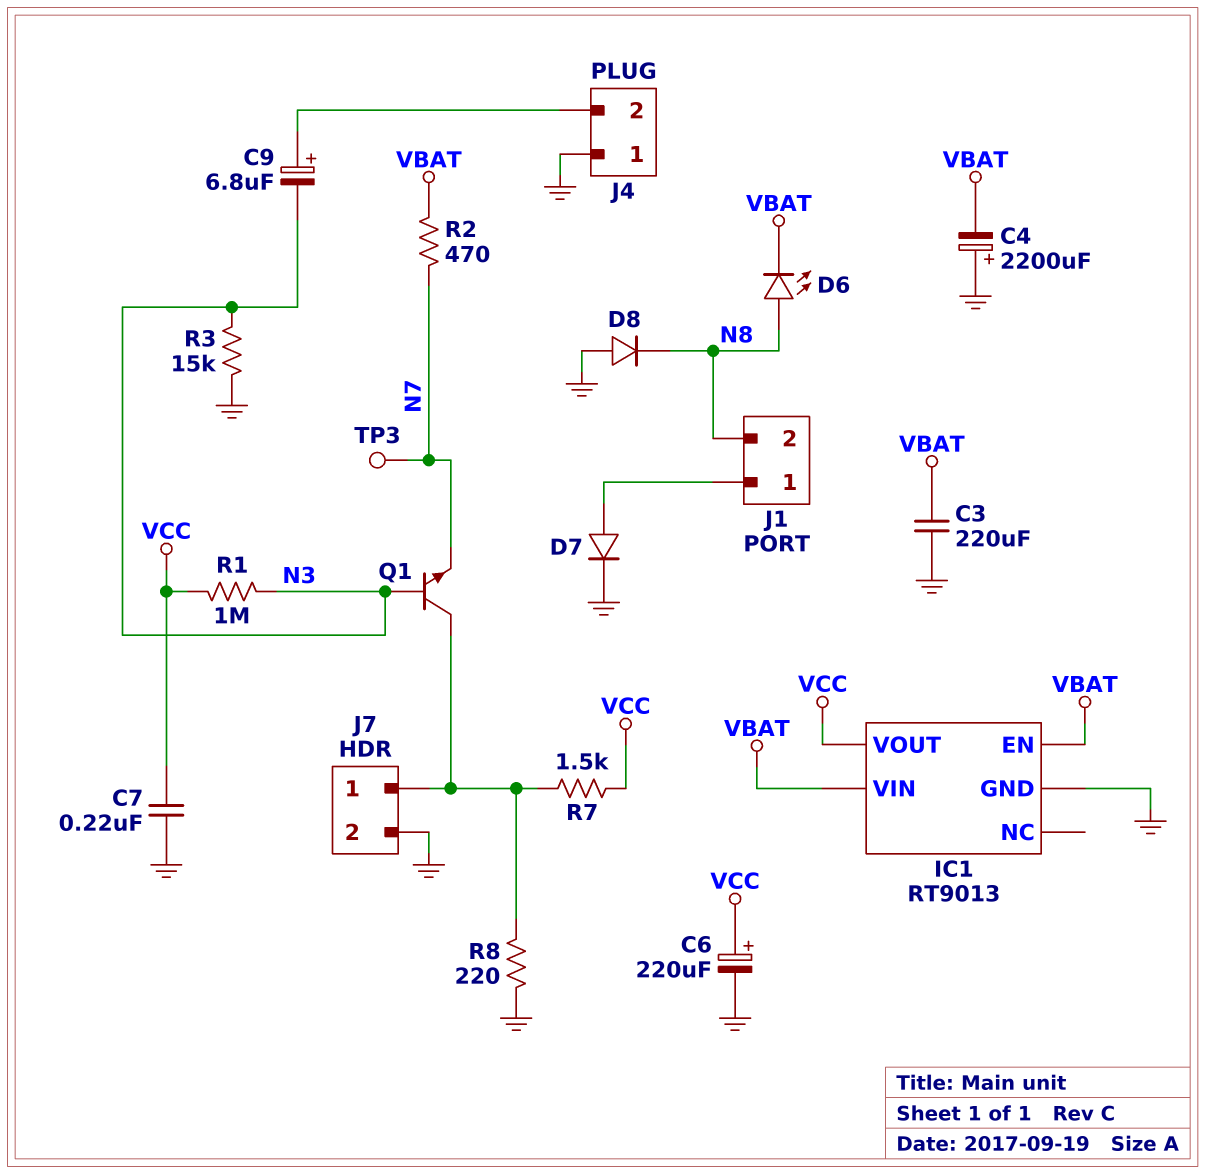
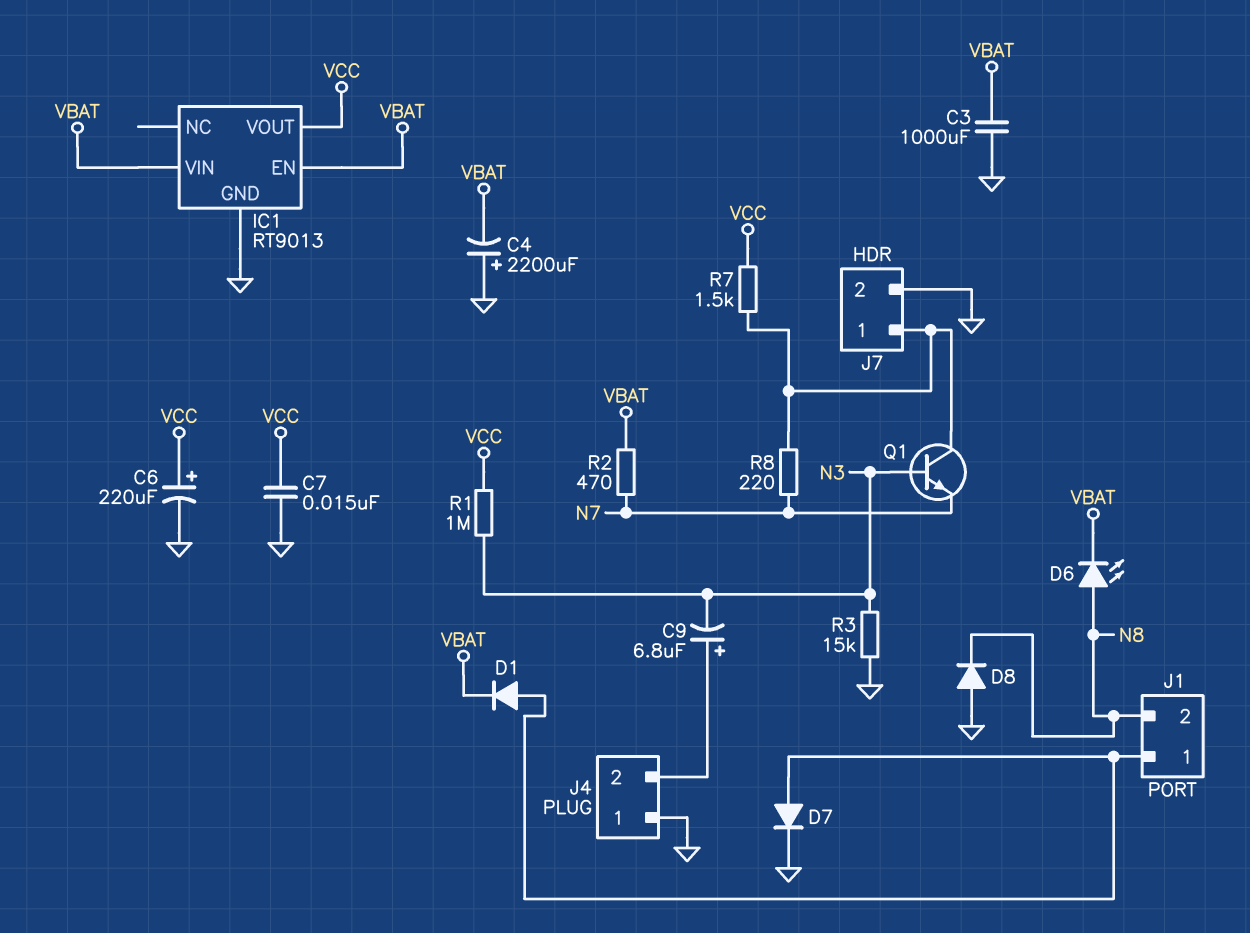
C3: 220uF (GND, VBAT) -> 1000uF (GND, VBAT)
C7: 220nF (GND, VCC) -> 15nF (GND, VCC)
D1: none -> diode (A J1/1, K VBAT)
R8: 220 (GND, J7/1) -> 220 (J7/1, N7)
TP3: test point (N7) -> none

